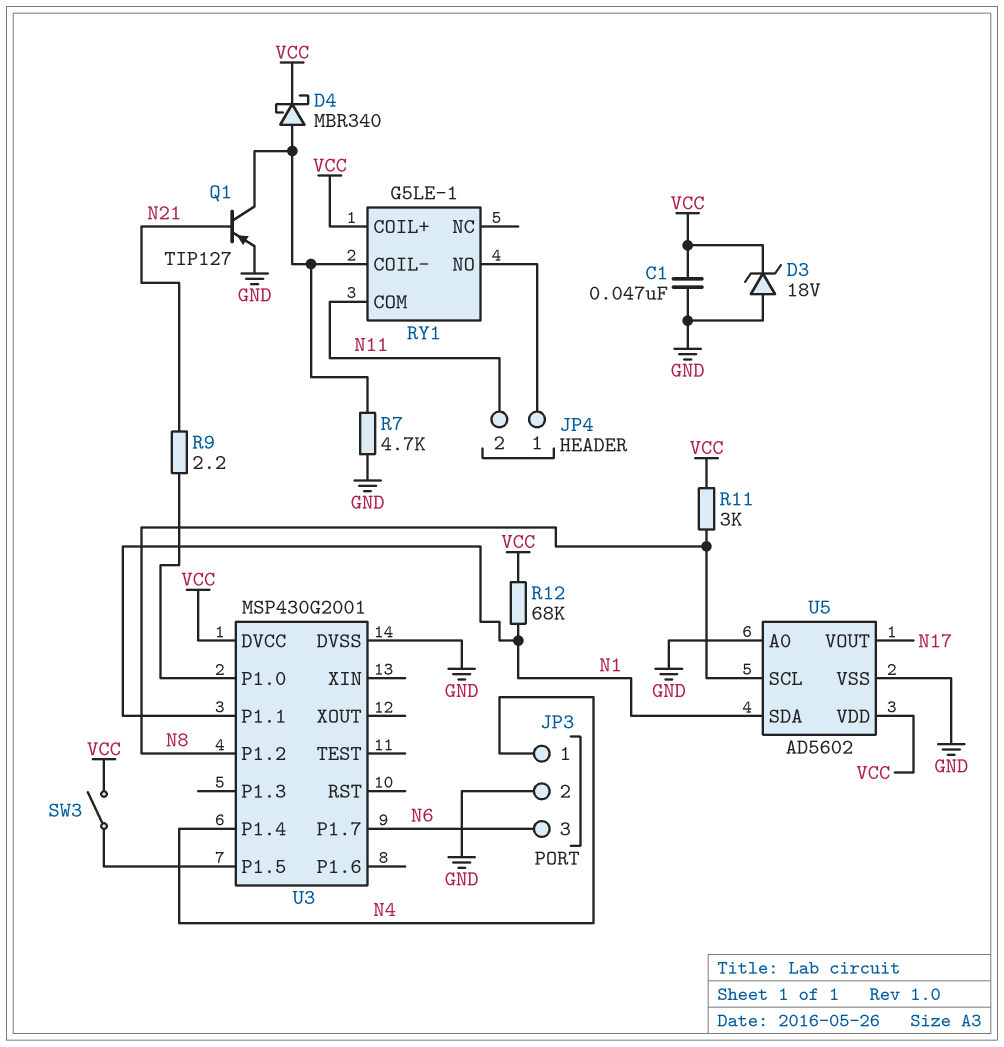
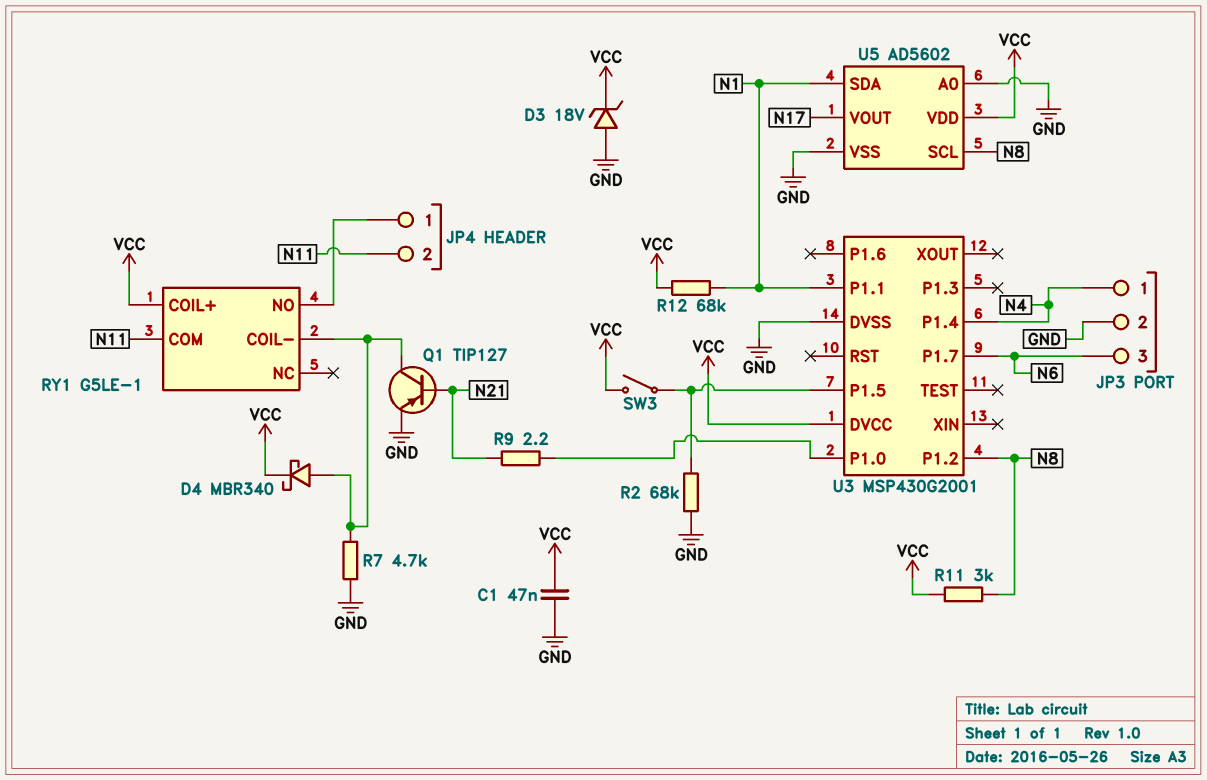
R2: none -> 68k (GND, U3/P1.5)

